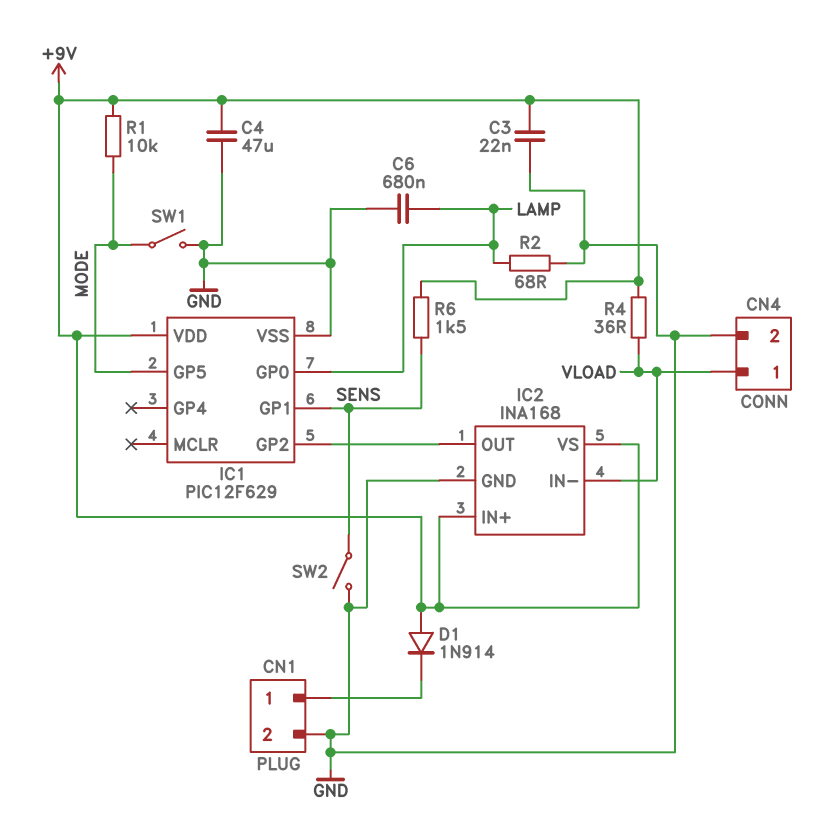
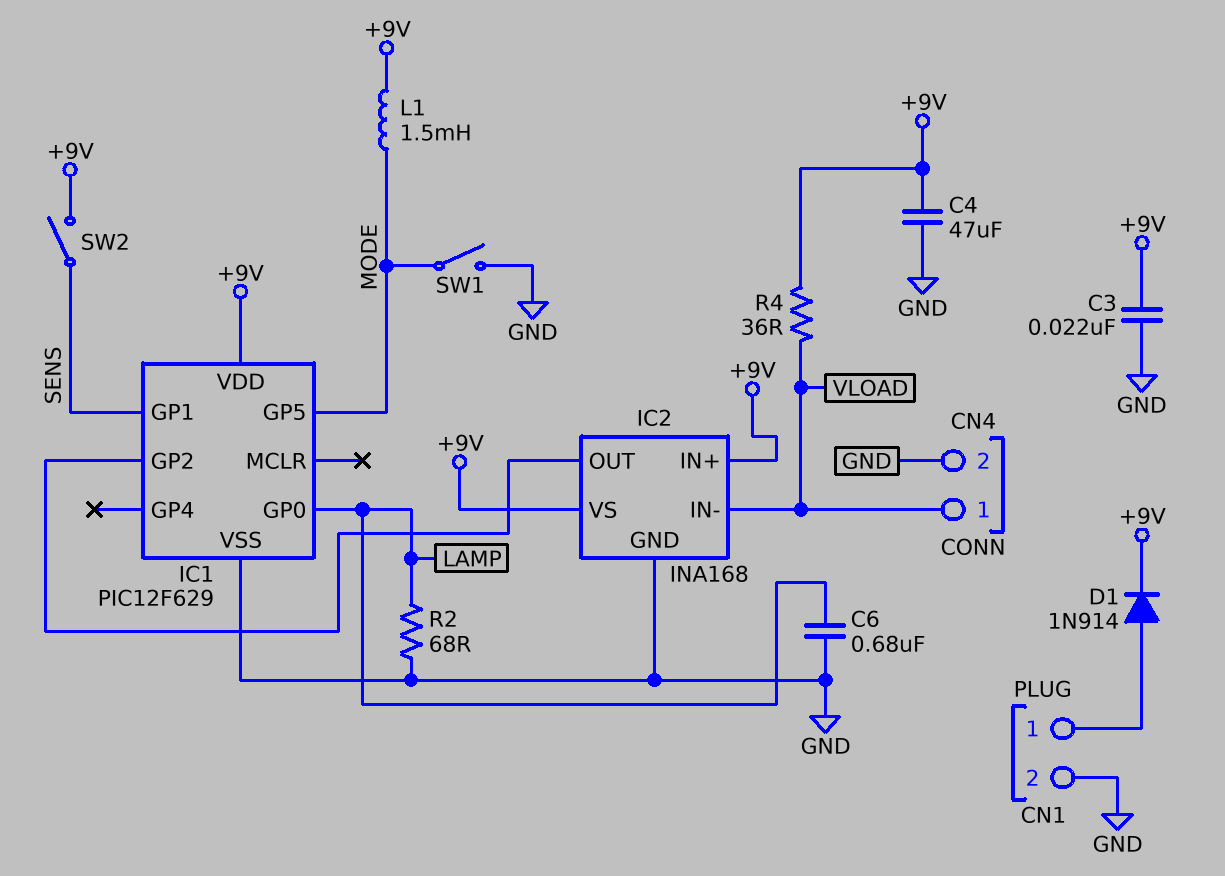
D1: diode 1N914 (A +9V, K CN1/1) -> diode 1N914 (A CN1/1, K +9V)
L1: none -> 1.5mH (+9V, MODE)
R1: 10k (+9V, MODE) -> none
R6: 1.5k (+9V, SENS) -> none
SW2: switch (GND, SENS) -> switch (+9V, SENS)

